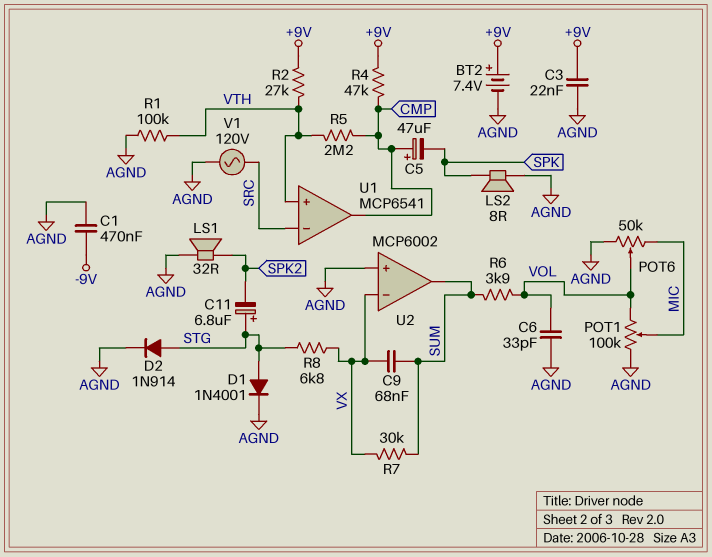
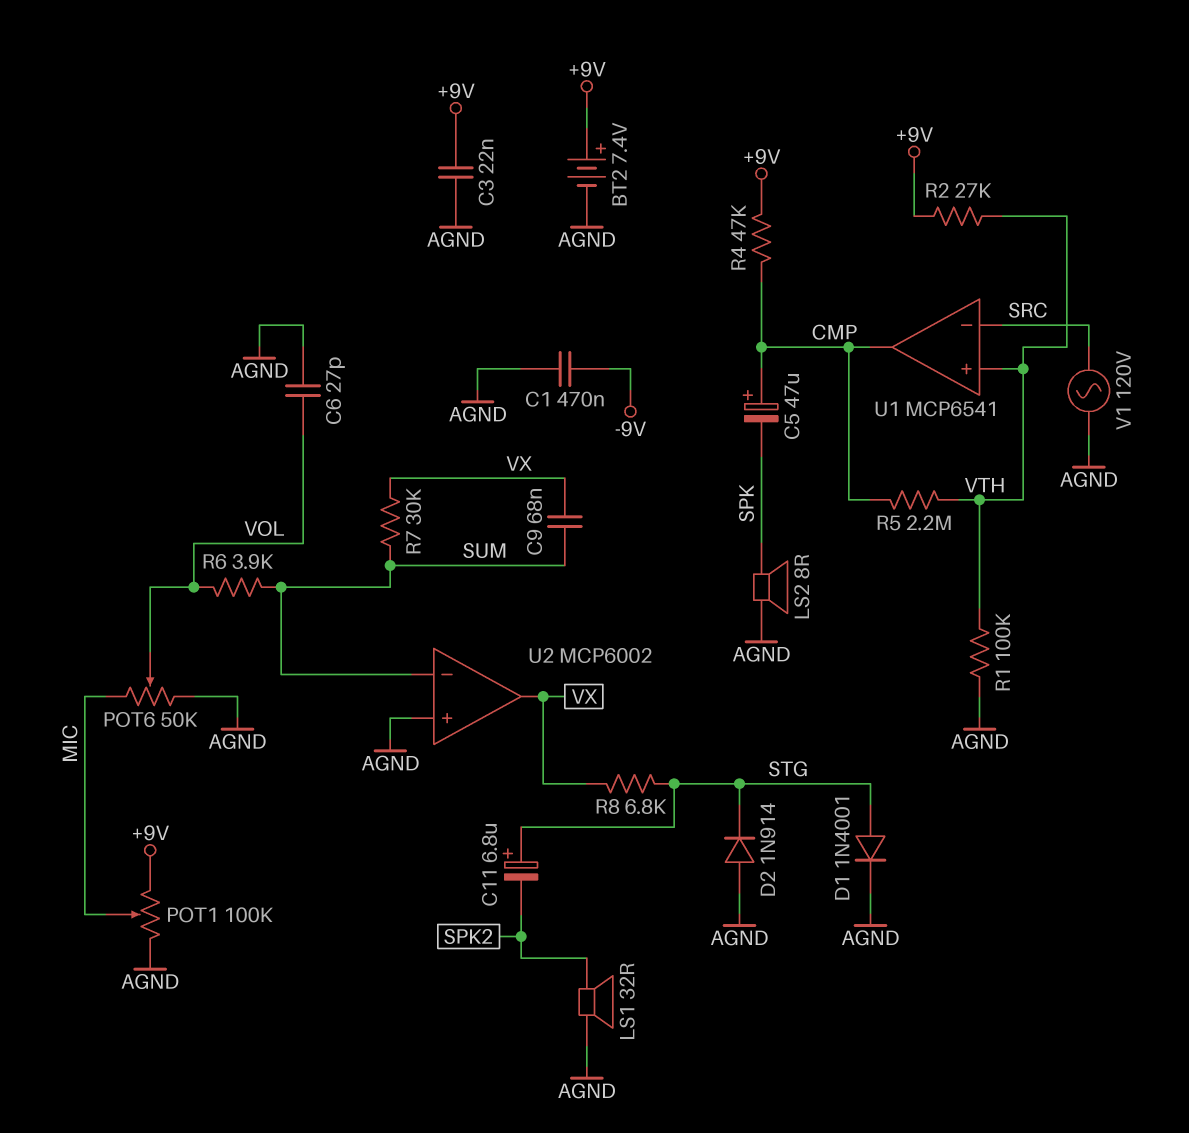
C6: 33pF (AGND, VOL) -> 27pF (AGND, VOL)
D2: diode 1N914 (A STG, K AGND) -> diode 1N914 (A AGND, K STG)
POT1: 100k (AGND, VOL, wiper MIC) -> 100k (+9V, AGND, wiper MIC)
U2 pin in-: VX -> SUM
U2 pin out: SUM -> VX

